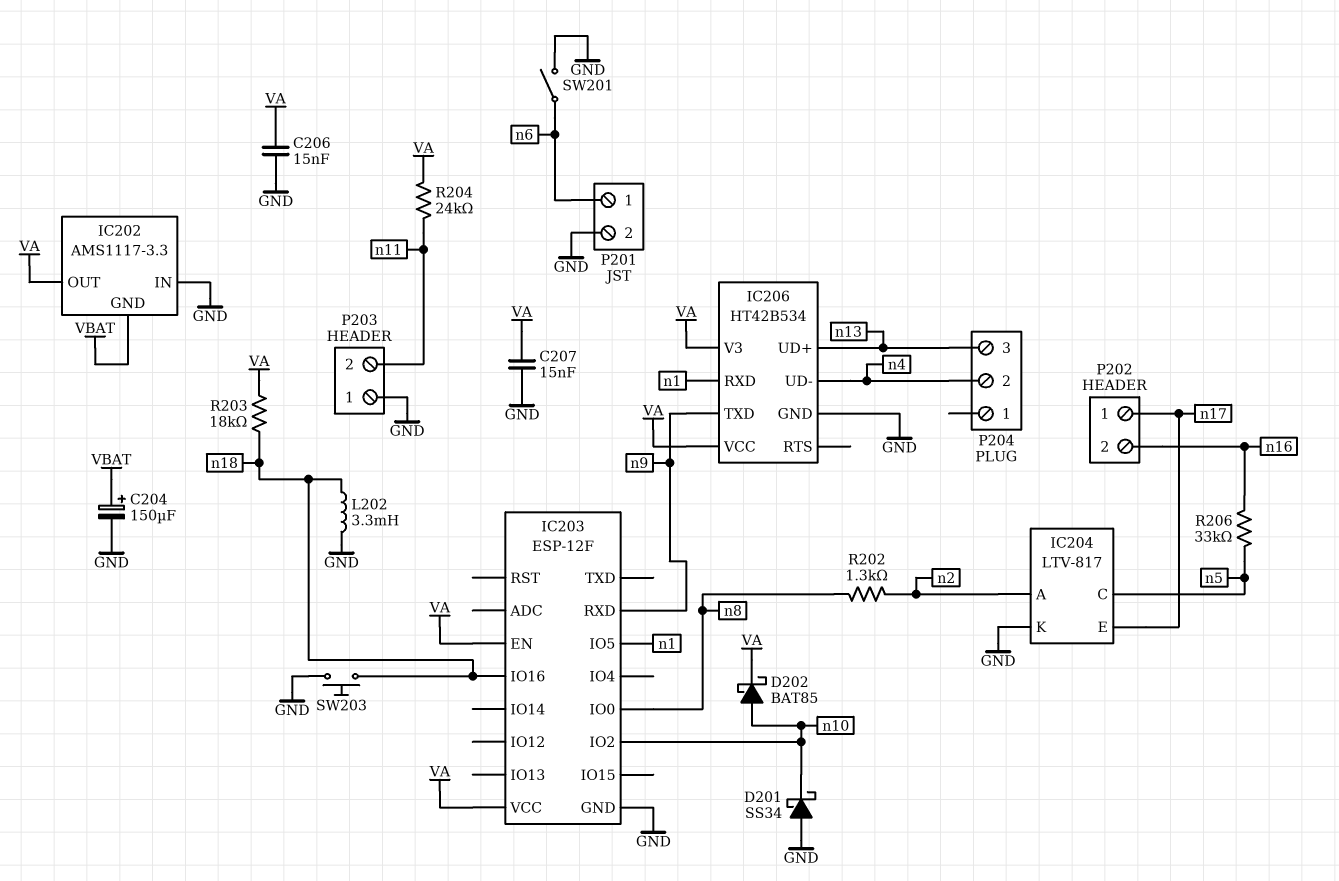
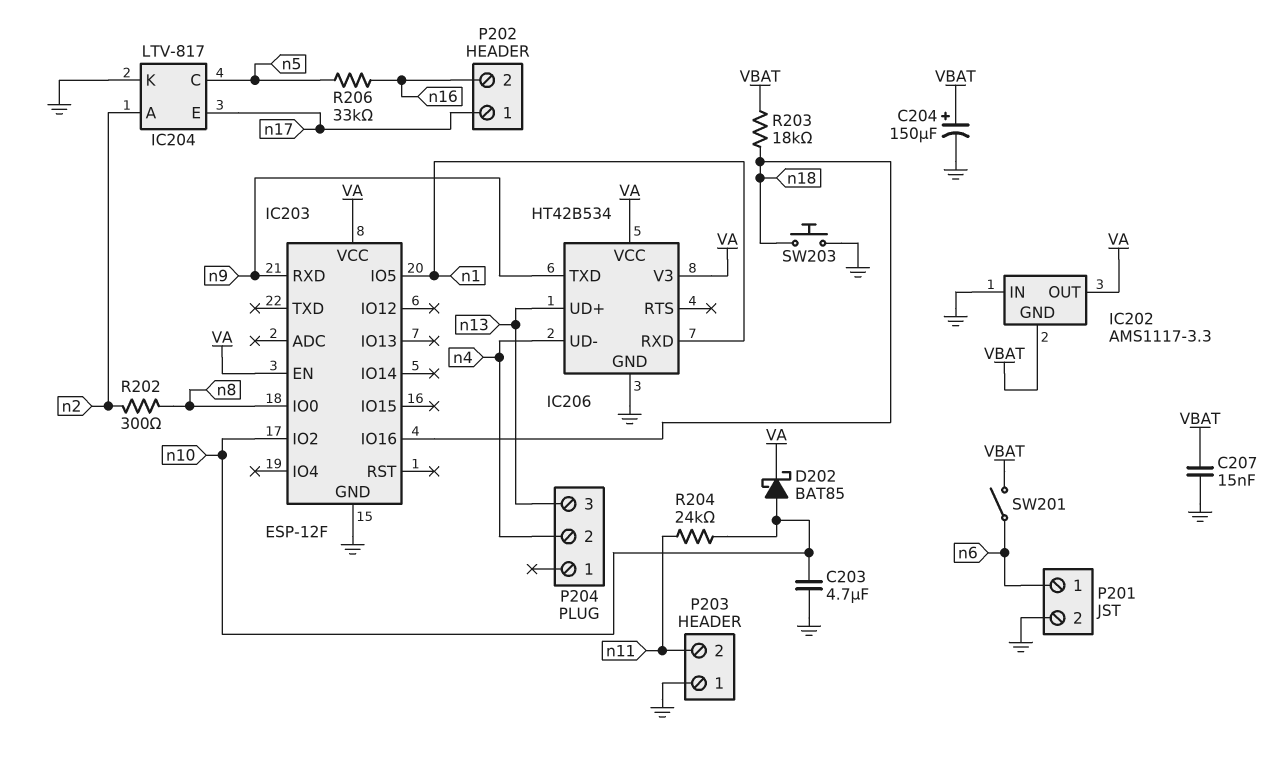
C203: none -> 4.7uF (GND, n10)
C206: 15nF (GND, VA) -> none
C207: 15nF (GND, VA) -> 15nF (GND, VBAT)
D201: schottky SS34 (A GND, K n10) -> none
L202: 3.3mH (GND, n18) -> none
R202: 1.3k (n2, n8) -> 300 (n2, n8)
R203: 18k (VA, n18) -> 18k (VBAT, n18)
R204: 24k (VA, n11) -> 24k (n10, n11)
SW201: switch (GND, n6) -> switch (VBAT, n6)

